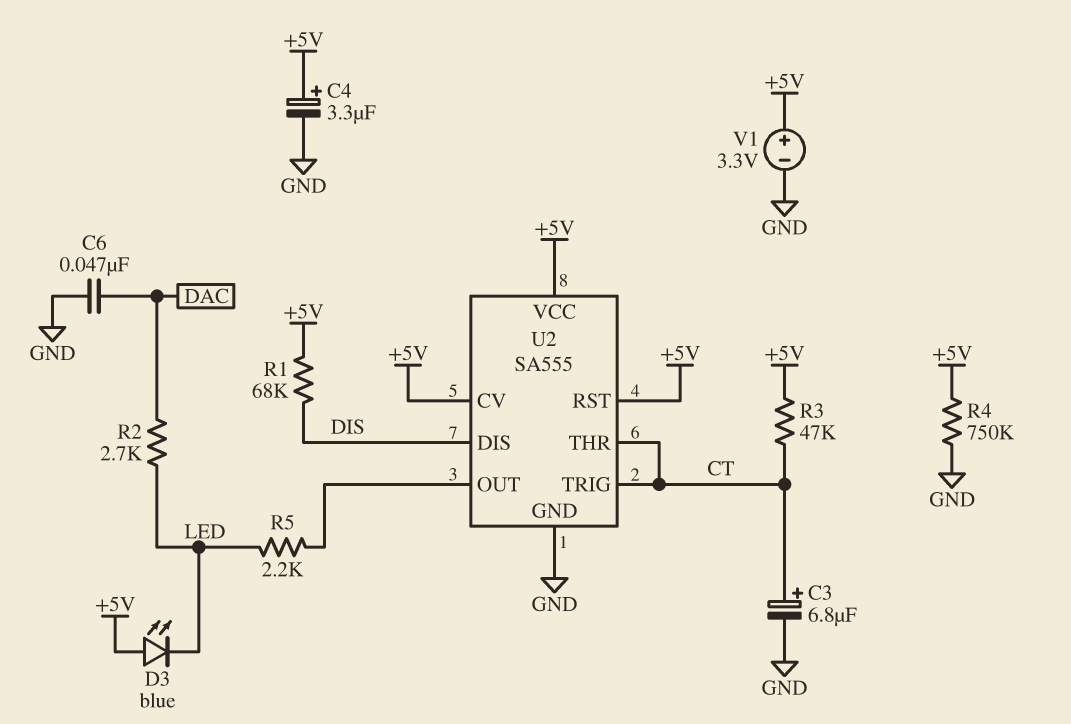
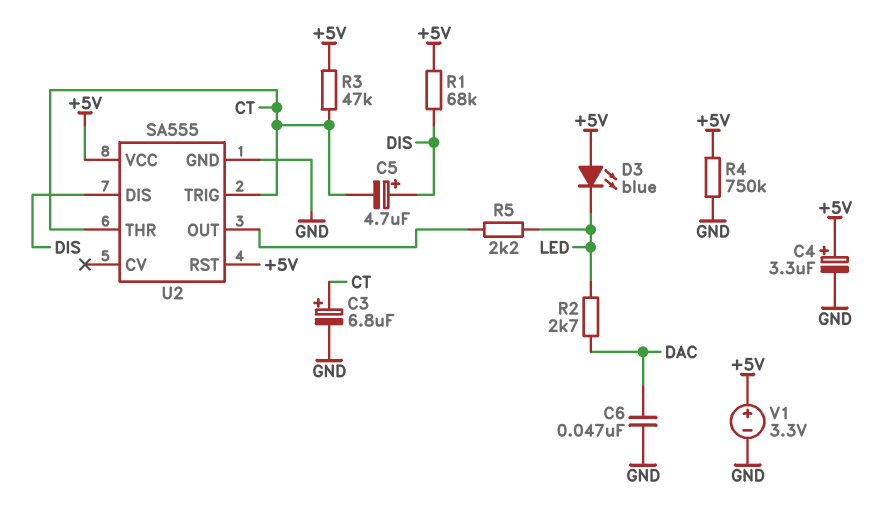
C5: none -> 4.7uF (plus DIS, minus CT)
U2 pin CV: +5V -> none

